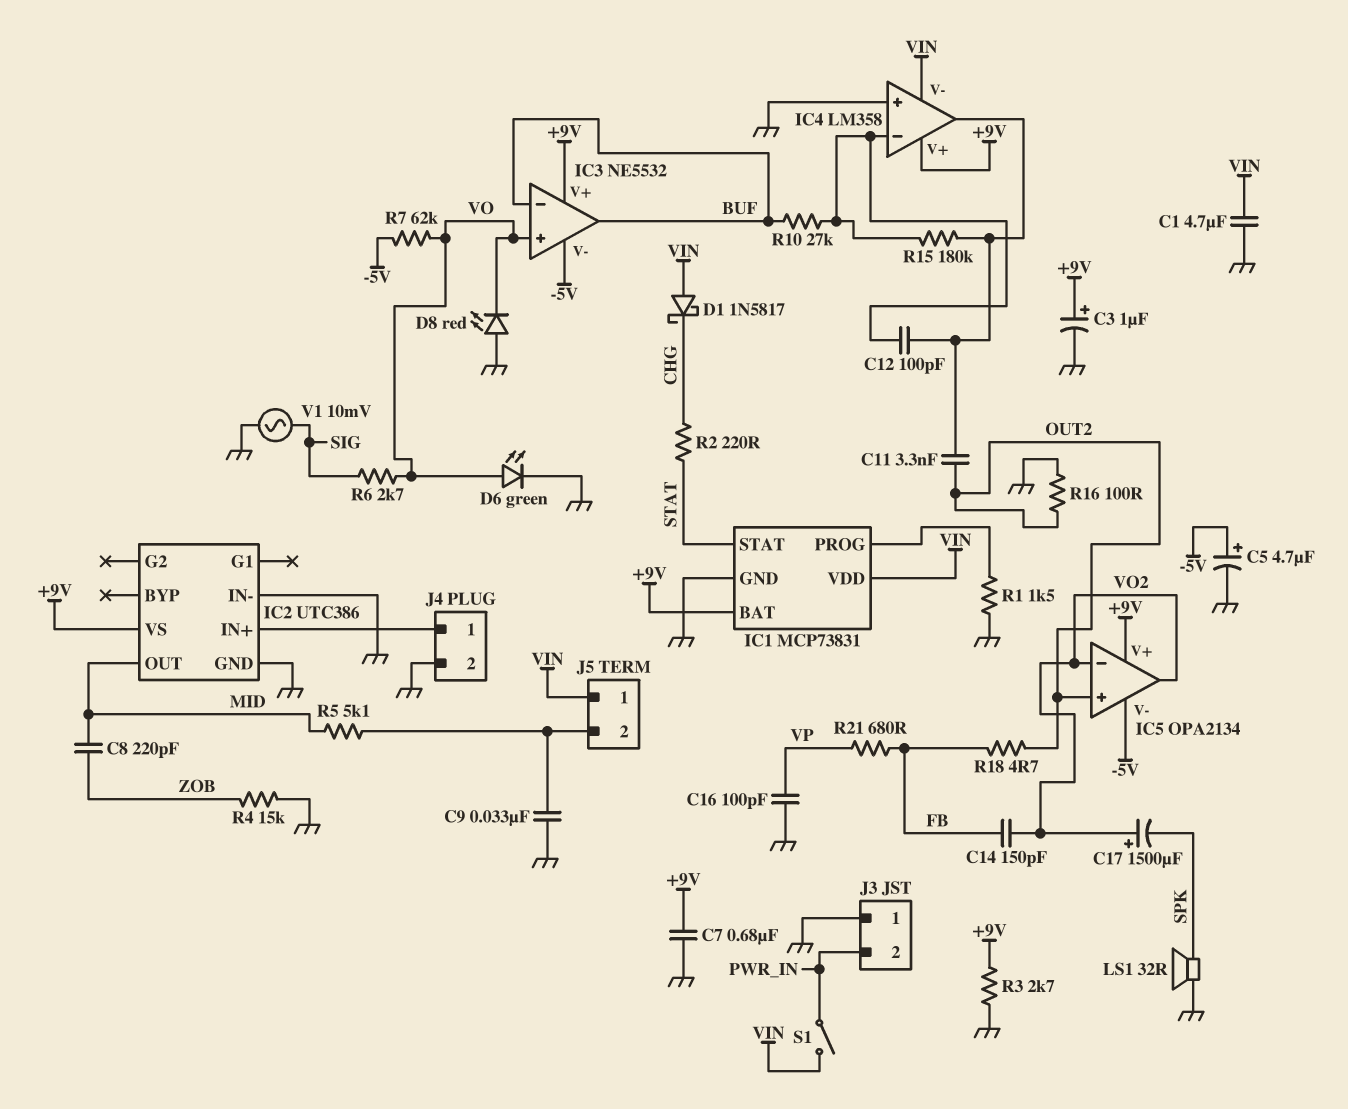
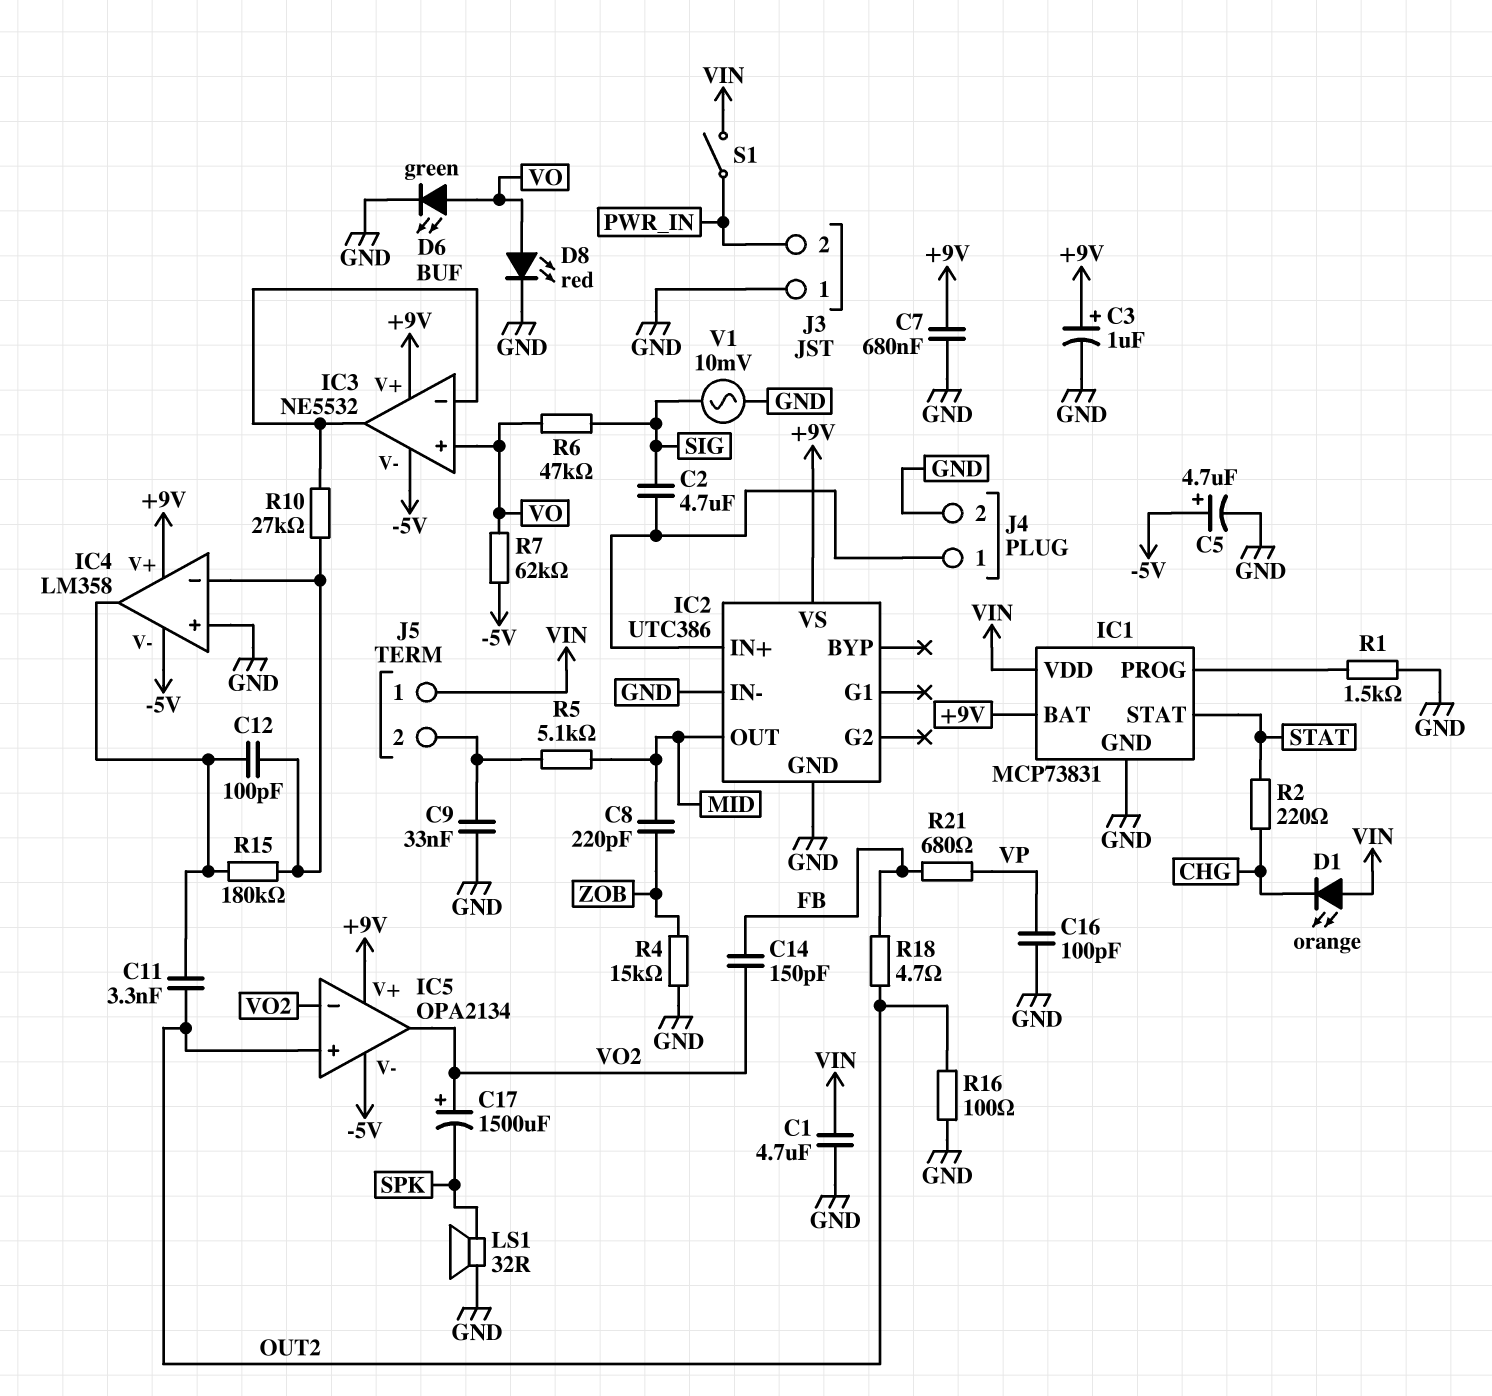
C2: none -> 4.7uF (IC2/IN+, SIG)
D1: schottky 1N5817 (A VIN, K CHG) -> LED orange (A VIN, K CHG)
D8: LED red (A GND, K VO) -> LED red (A VO, K GND)
IC4 pin V-: VIN -> -5V
R3: 2.7k (+9V, GND) -> none
R6: 2.7k (SIG, VO) -> 47k (SIG, VO)

